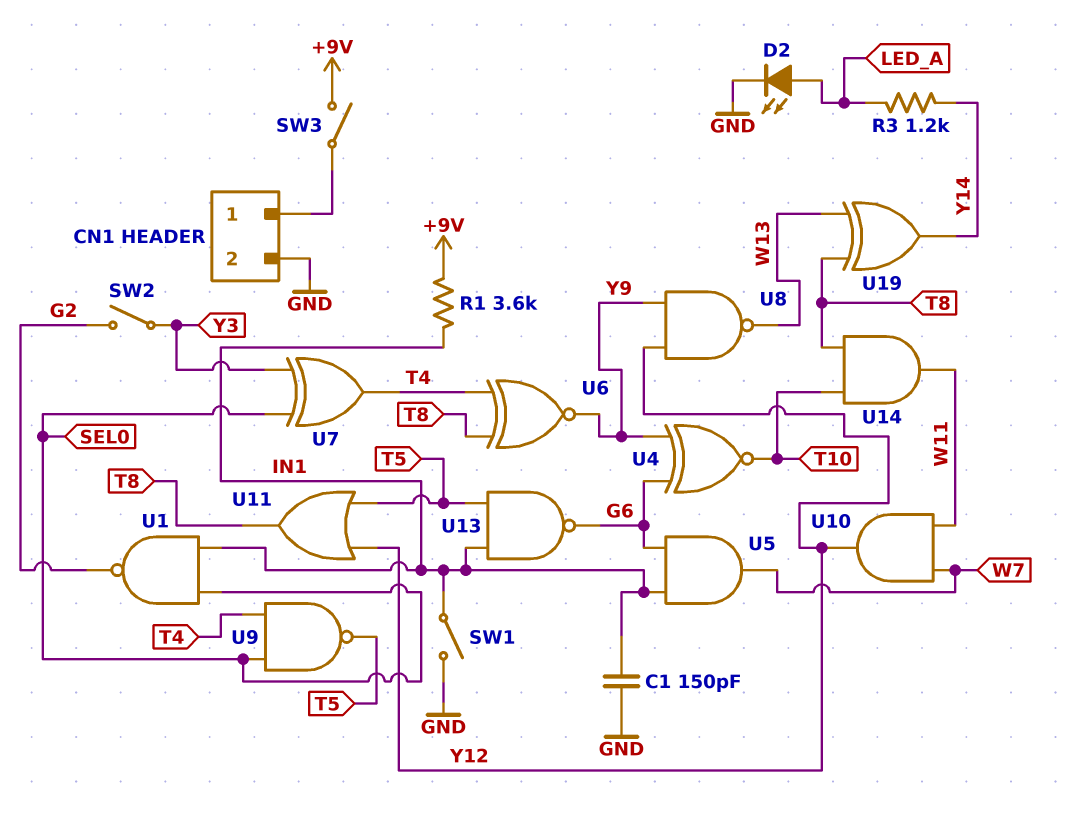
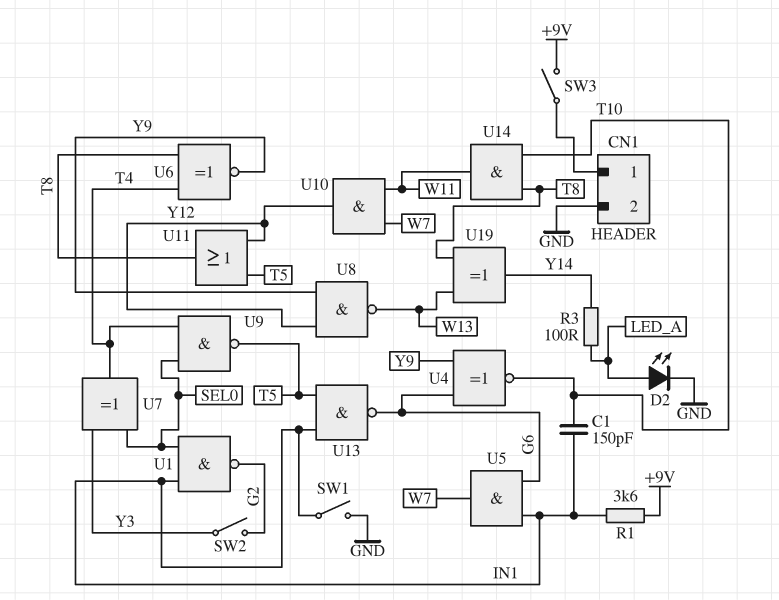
C1: 150pF (GND, IN1) -> 150pF (IN1, T10)
R3: 1.2k (LED_A, Y14) -> 100 (LED_A, Y14)

